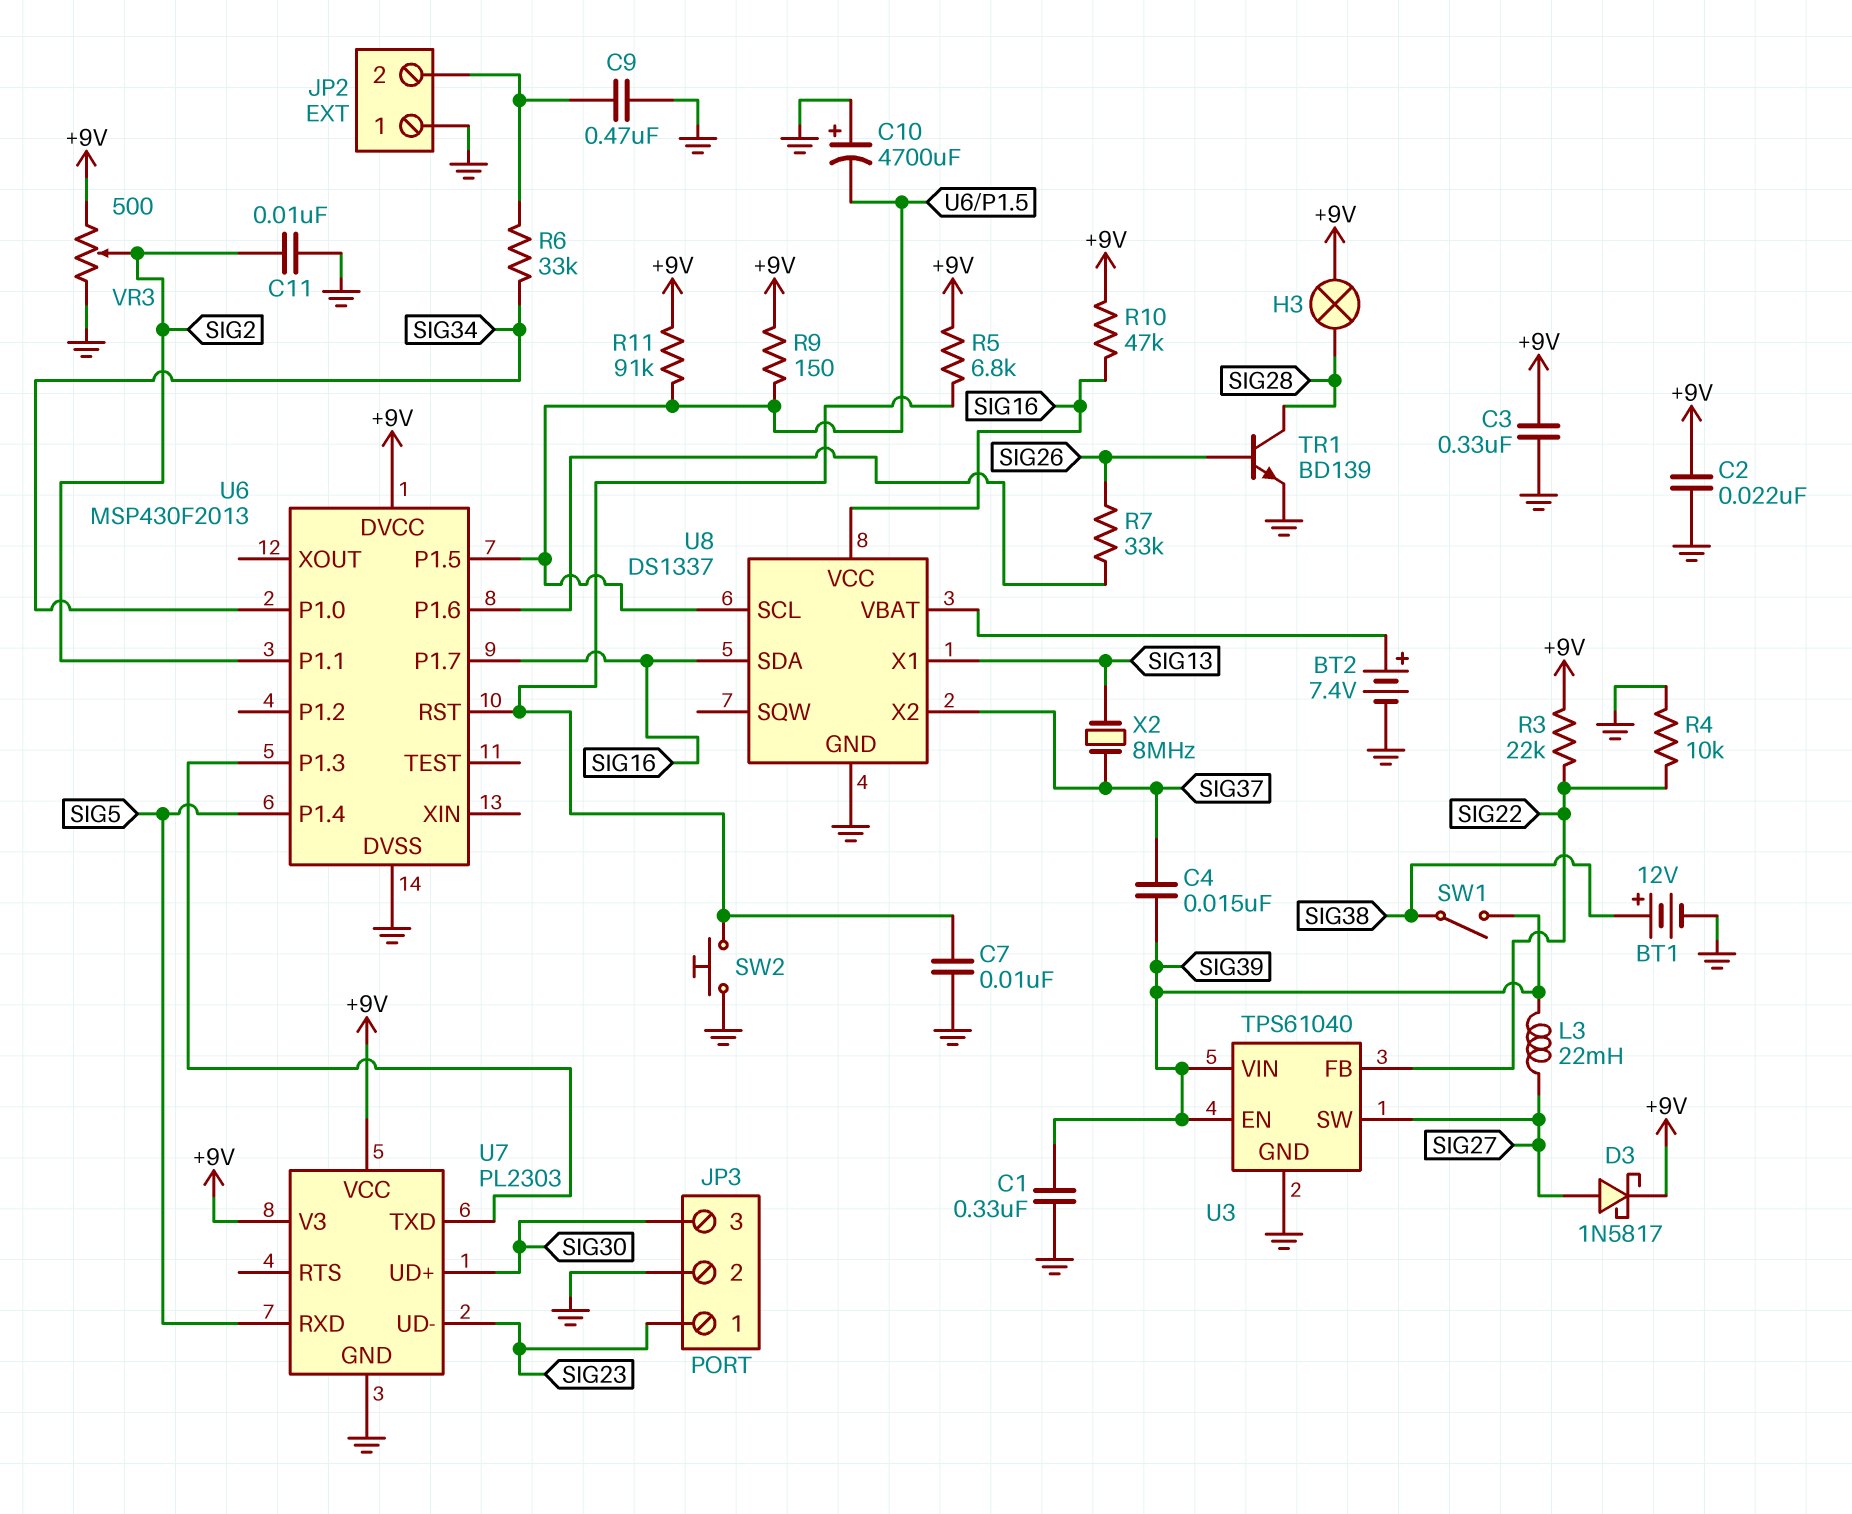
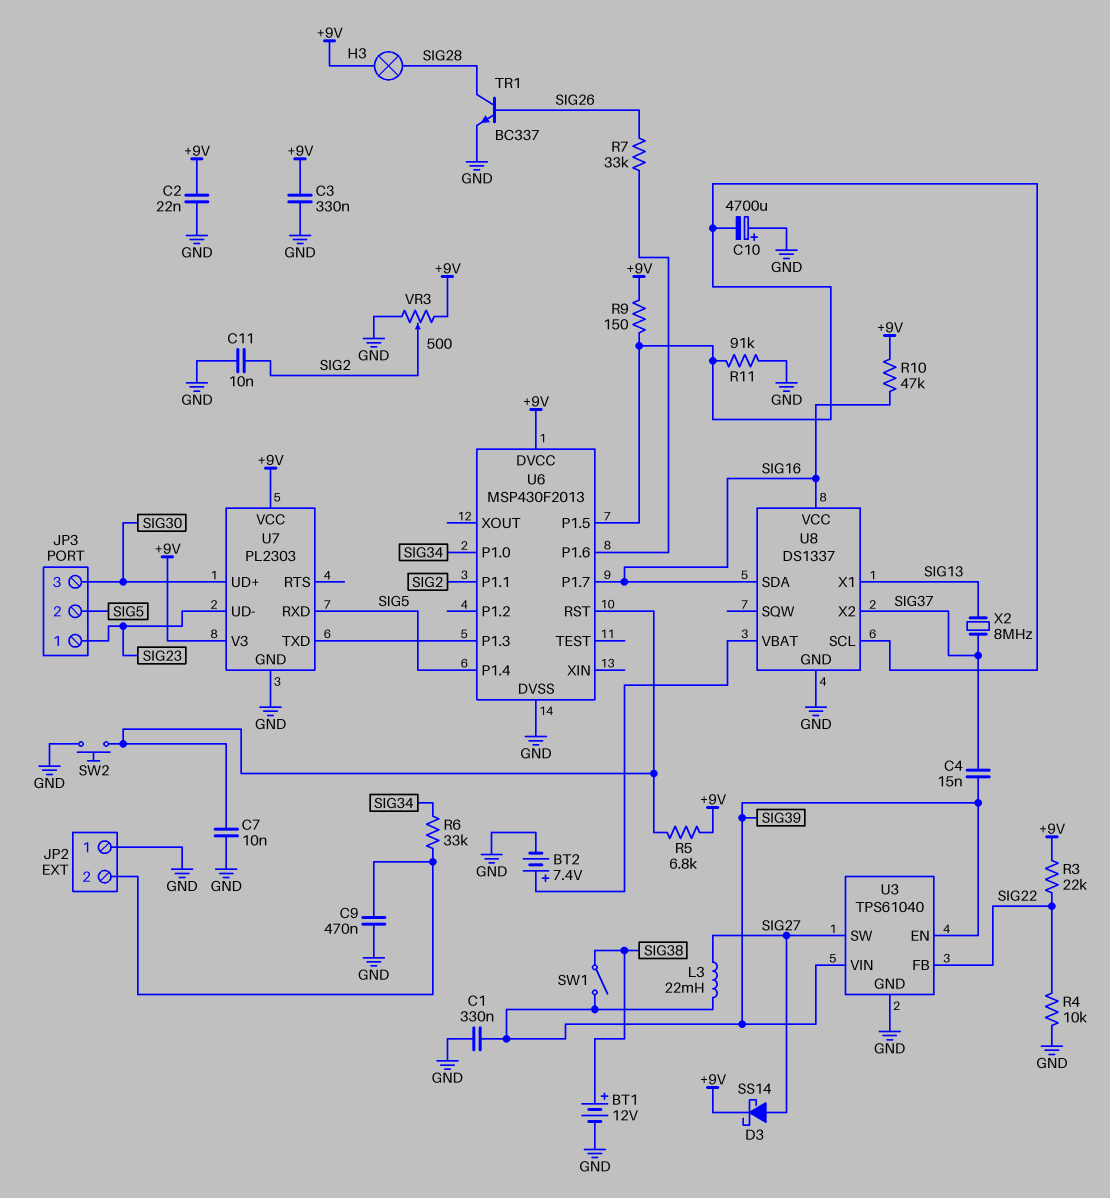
D3: schottky 1N5817 (A SIG27, K +9V) -> schottky SS14 (A SIG27, K +9V)
JP3 pin 2: GND -> SIG5
R11: 91k (+9V, U6/P1.5) -> 91k (GND, U6/P1.5)
TR1: NPN BD139 (B SIG26, C SIG28, E GND) -> NPN BC337 (B SIG26, C SIG28, E GND)

